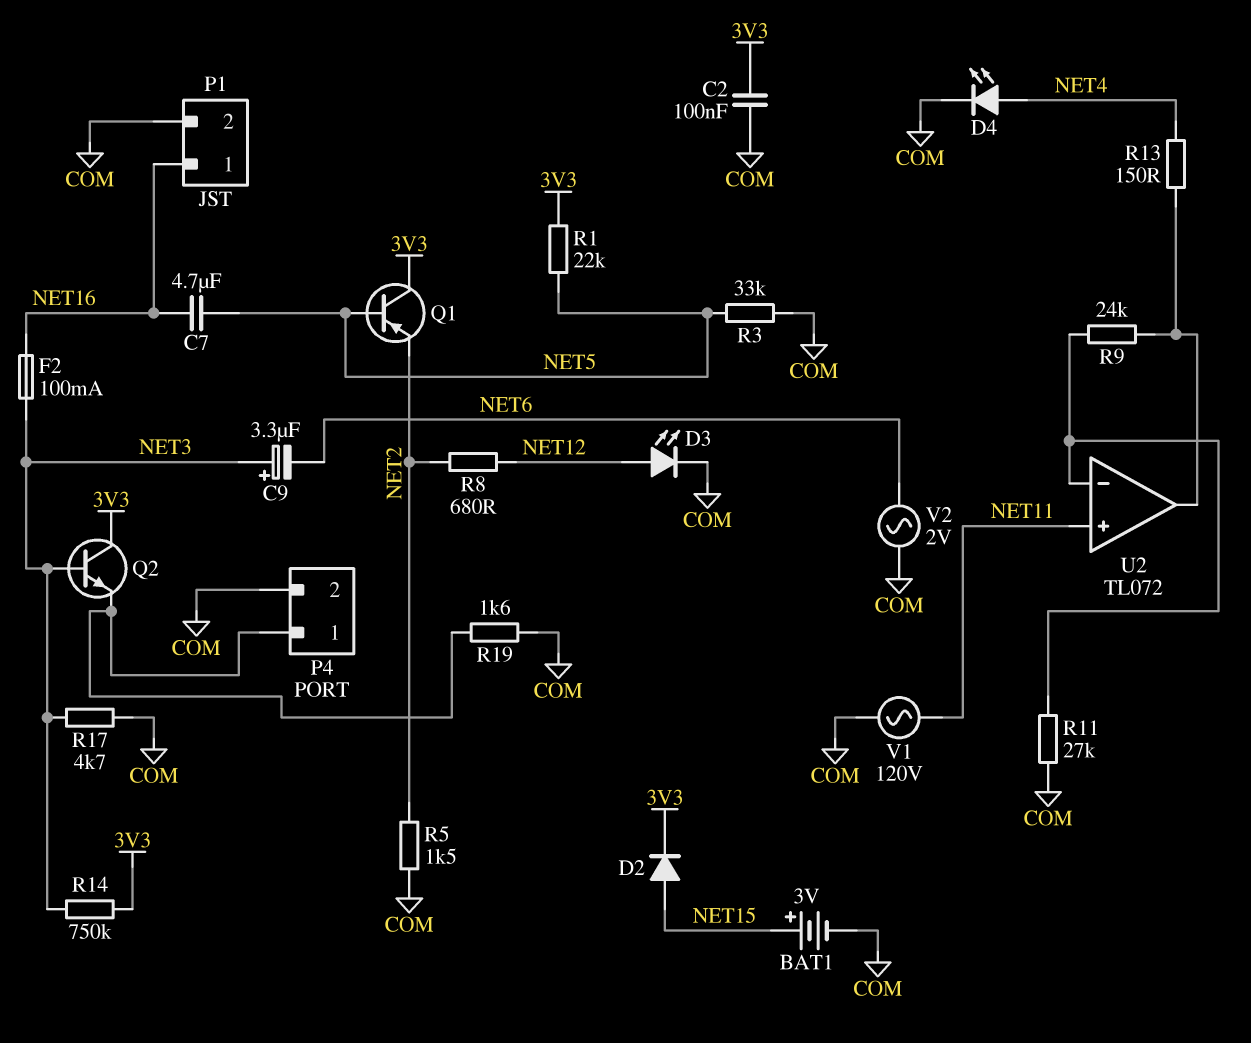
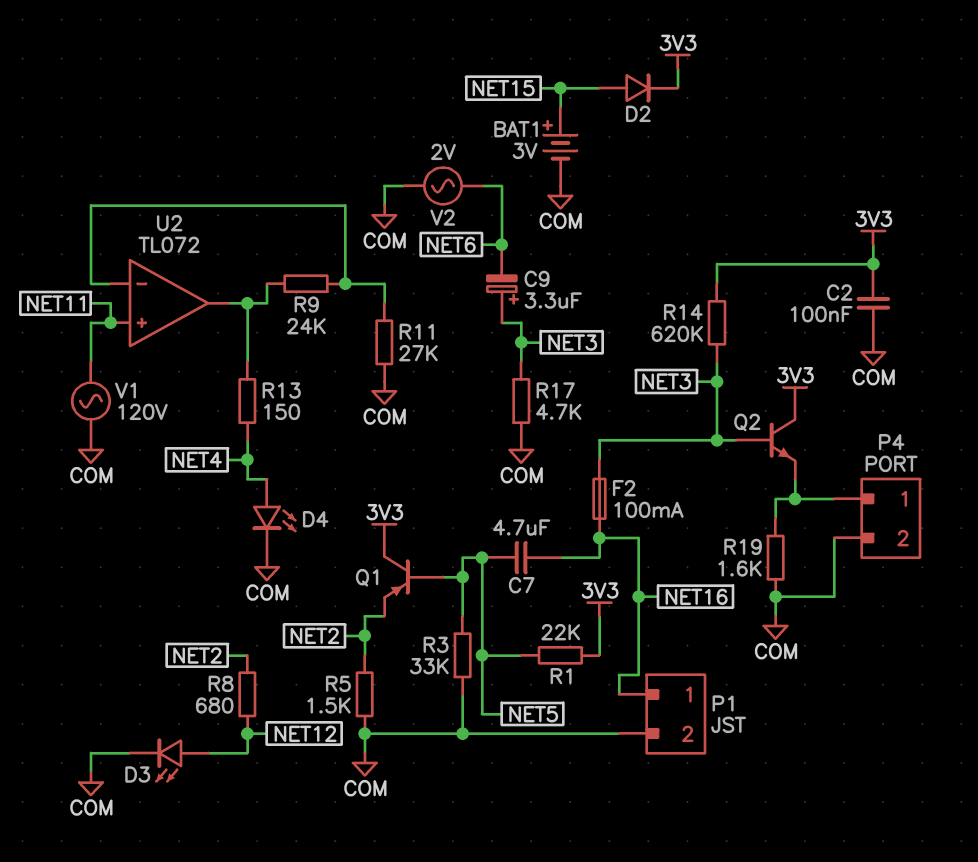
R14: 750k (3V3, NET3) -> 620k (3V3, NET3)

